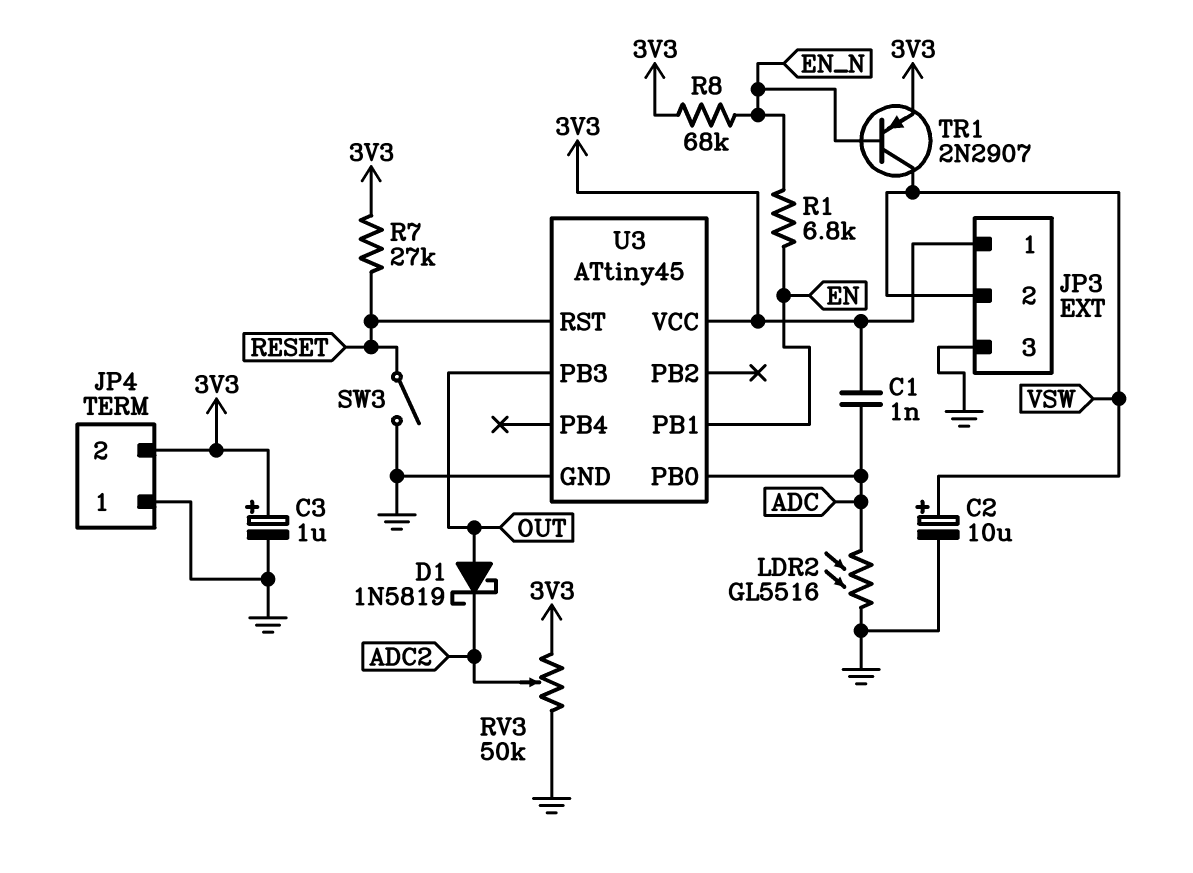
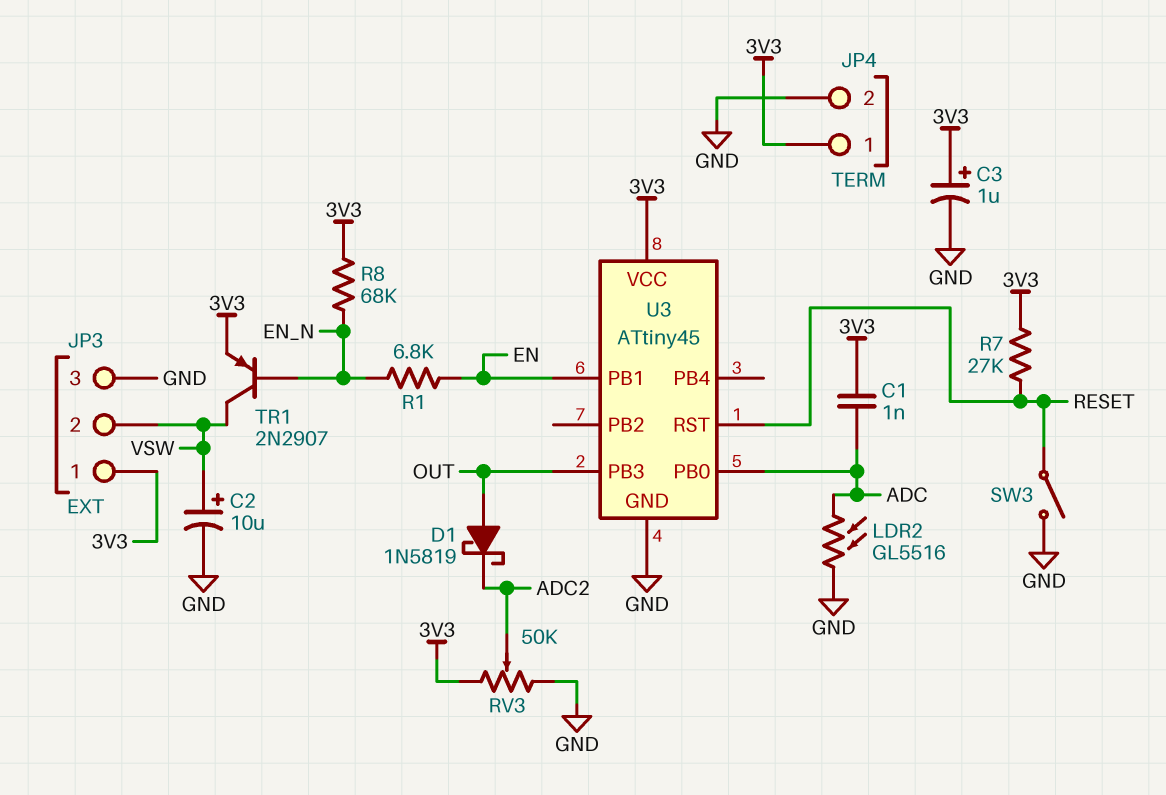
JP4 pin 1: GND -> 3V3
JP4 pin 2: 3V3 -> GND

